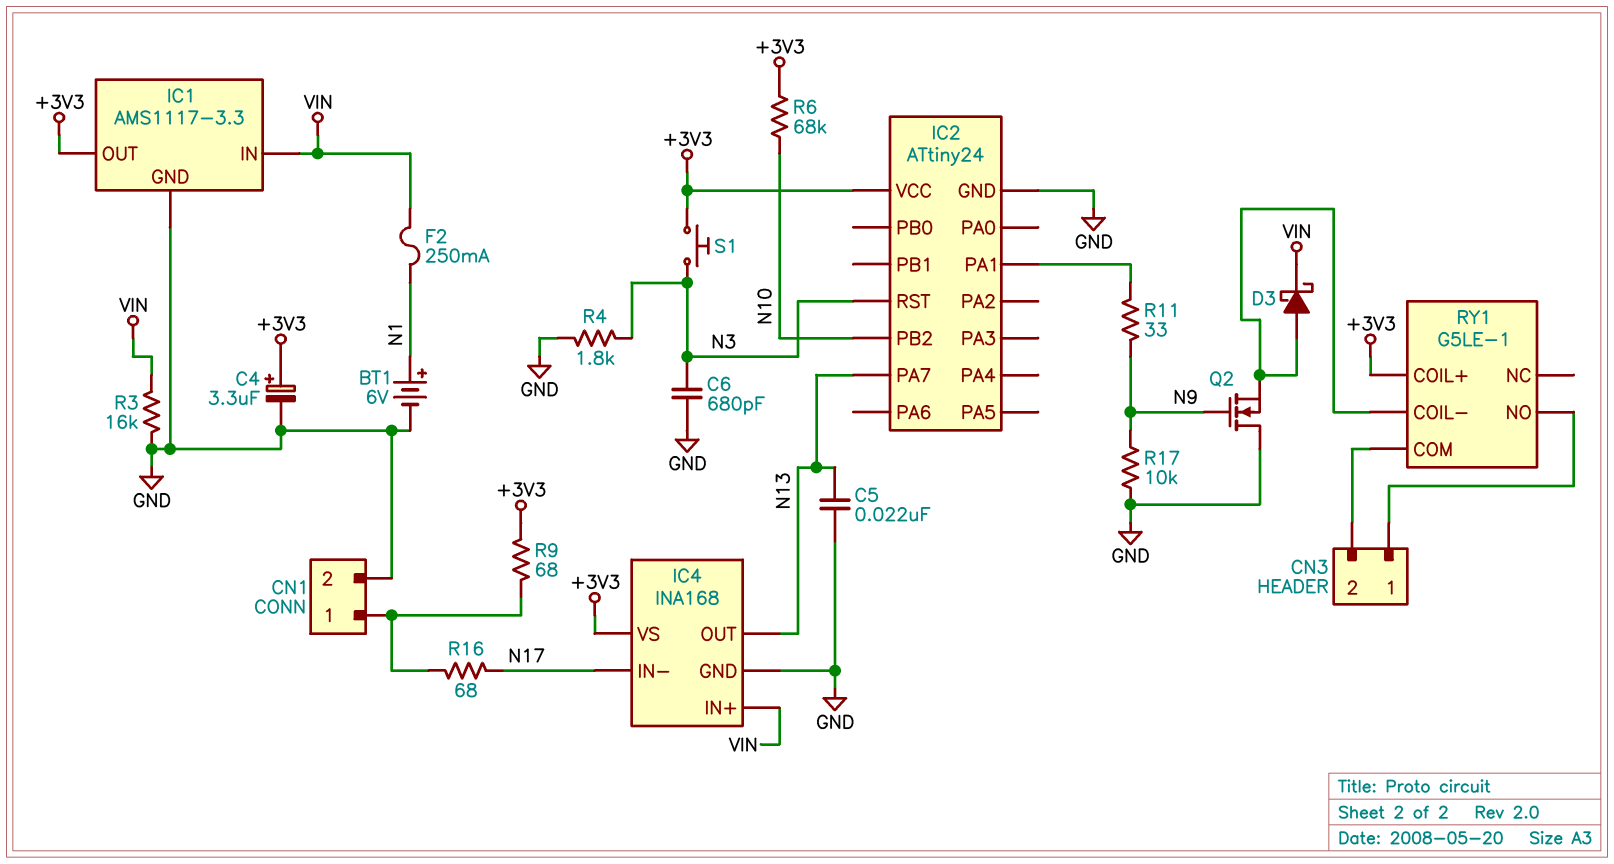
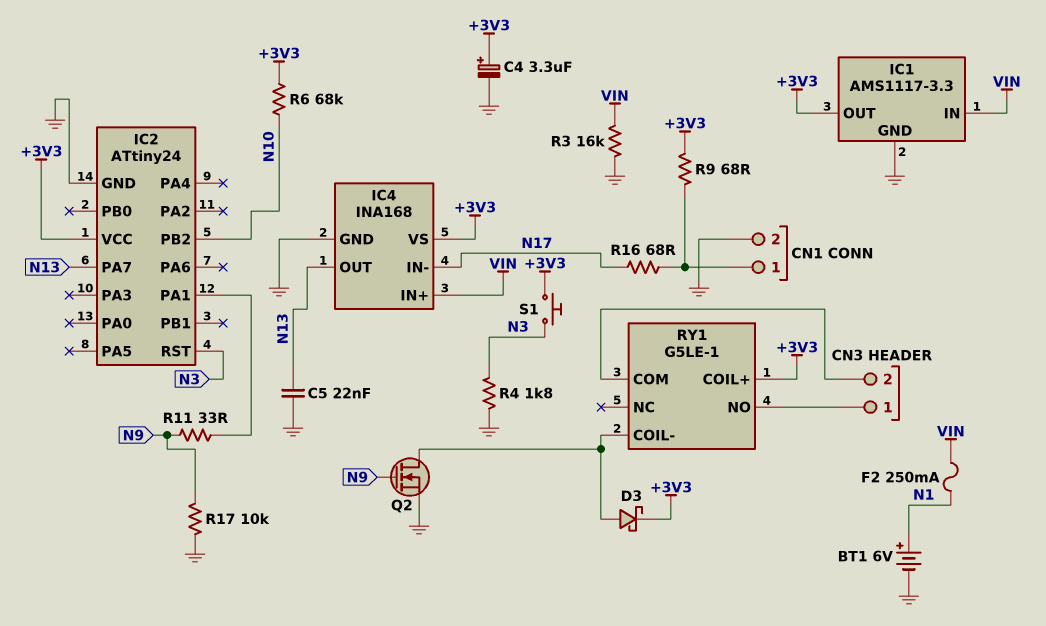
C6: 680pF (GND, N3) -> none
D3: schottky (A RY1/COIL-, K VIN) -> schottky (A RY1/COIL-, K +3V3)
Q2: NMOS (G N9, D GND, S RY1/COIL-) -> NMOS (G N9, D RY1/COIL-, S GND)

